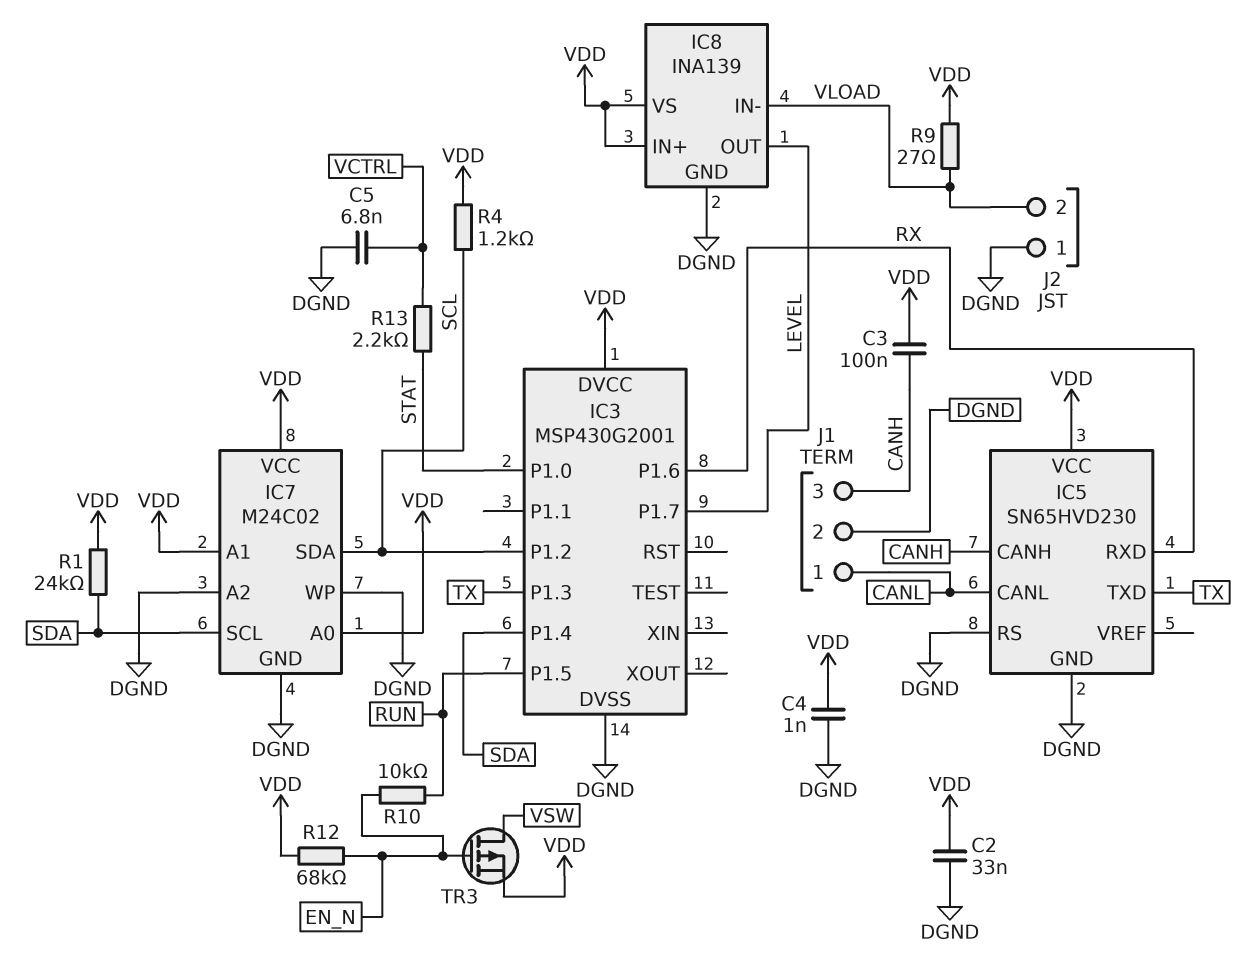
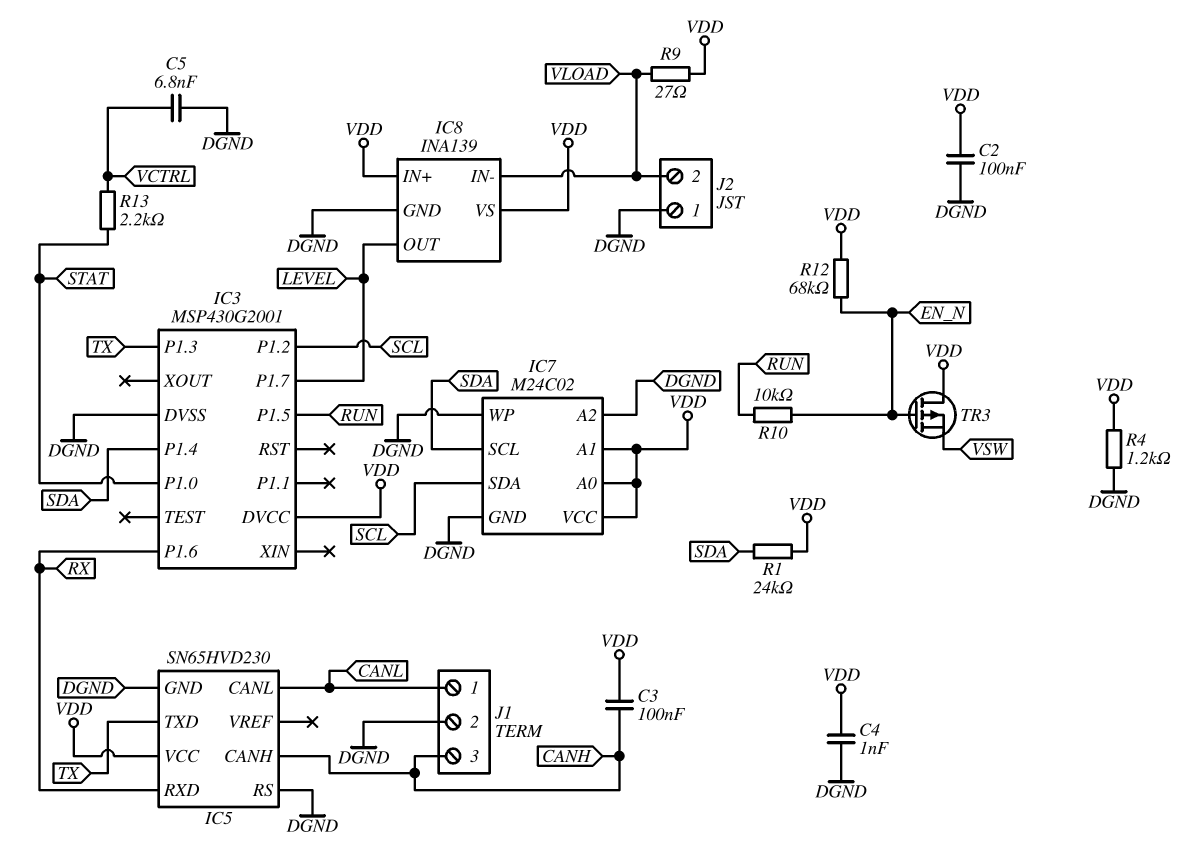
C2: 33nF (DGND, VDD) -> 100nF (DGND, VDD)
R4: 1.2k (SCL, VDD) -> 1.2k (DGND, VDD)
TR3: PMOS (G EN_N, D VSW, S VDD) -> PMOS (G EN_N, D VDD, S VSW)

